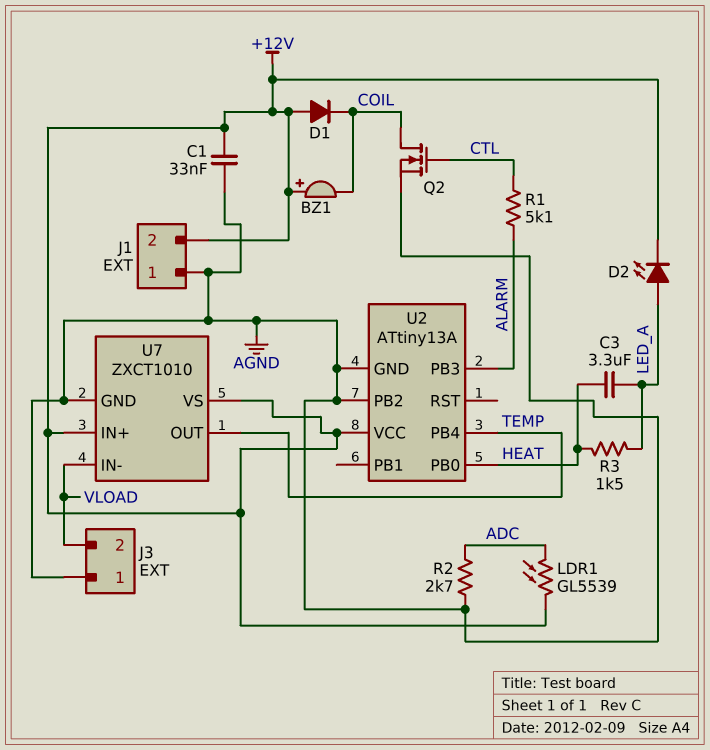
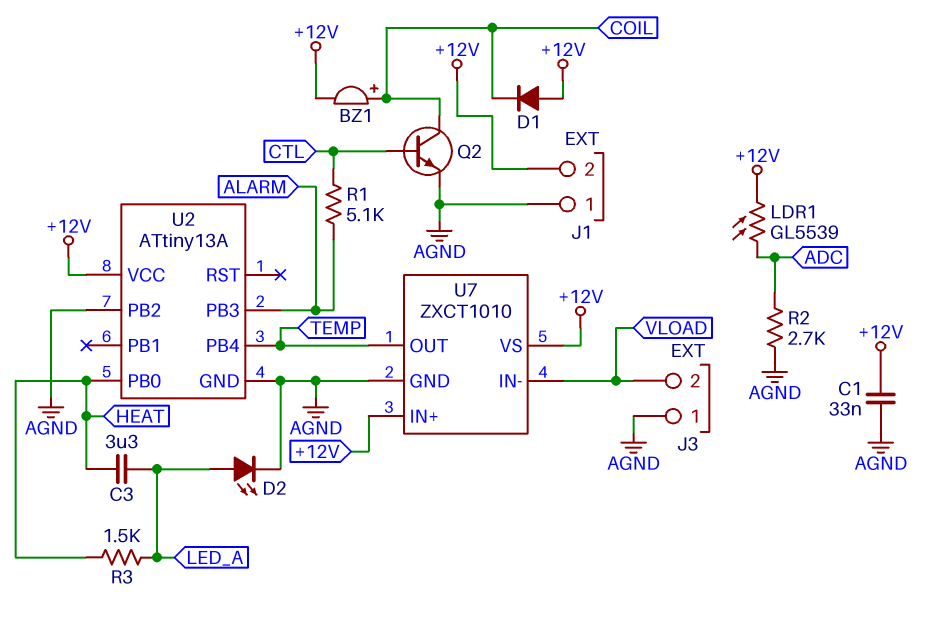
BZ1: buzzer (plus +12V, minus COIL) -> buzzer (plus COIL, minus +12V)
D2: LED (A LED_A, K +12V) -> LED (A LED_A, K AGND)
Q2: NMOS (G CTL, D COIL, S AGND) -> NPN (B CTL, C COIL, E AGND)

